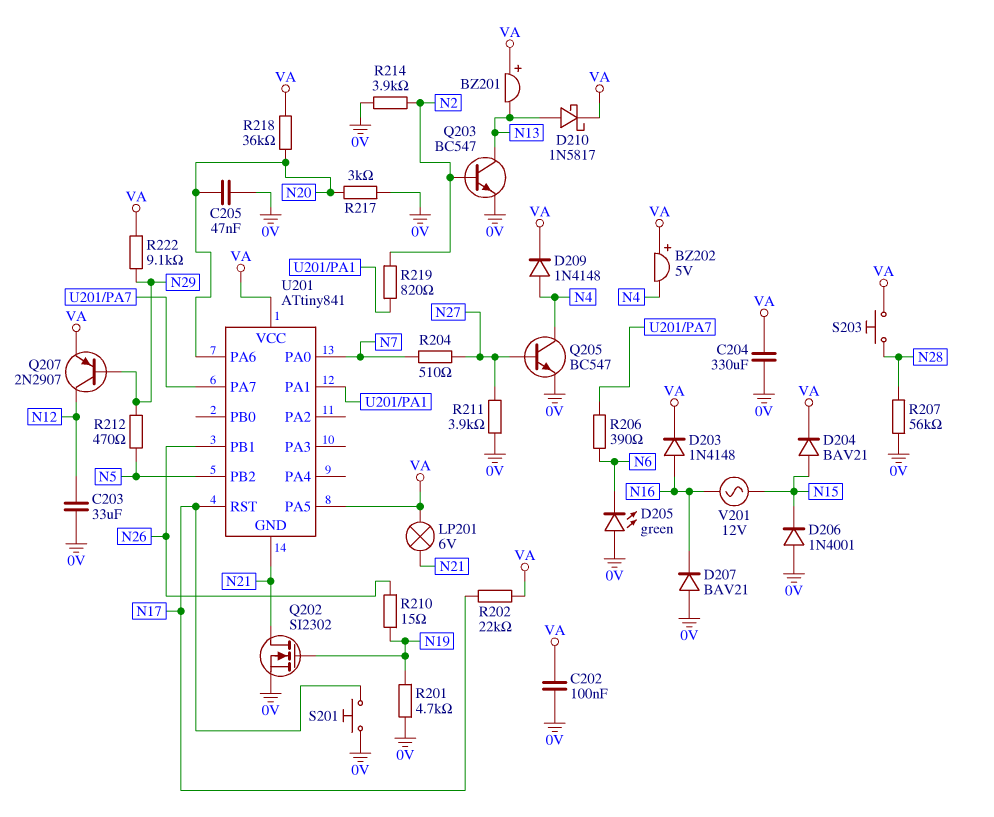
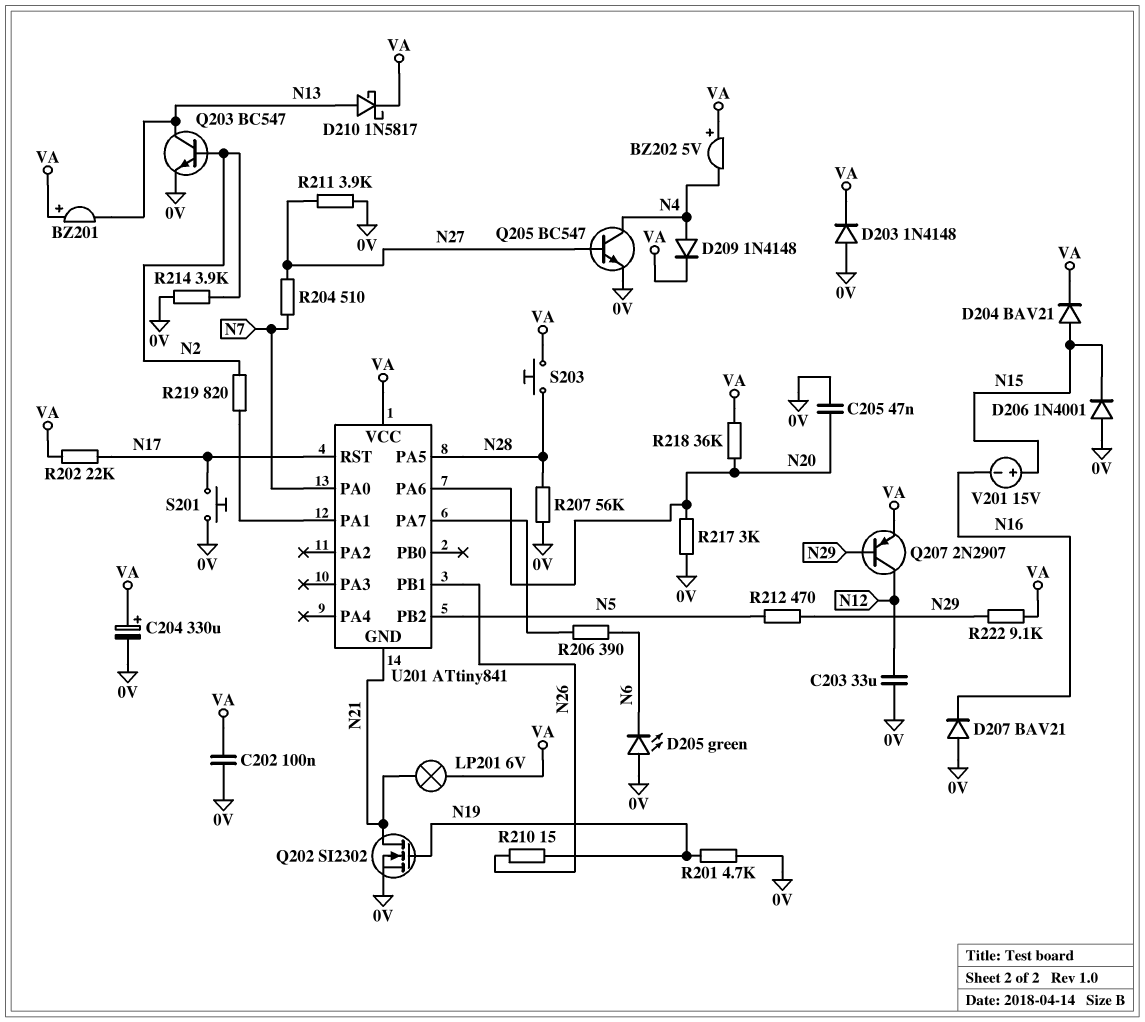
C204: 330uF (0V, VA) -> 330uF (plus VA, minus 0V)
D203: diode 1N4148 (A N16, K VA) -> diode 1N4148 (A 0V, K VA)
U201 pin PA5: VA -> N28
V201: AC 12V (N15, N16) -> 15V (plus N15, minus N16)

